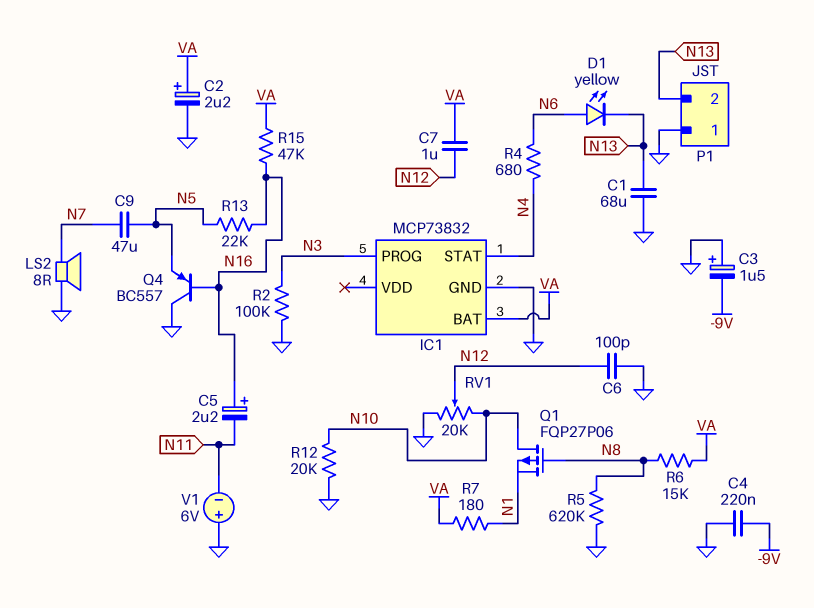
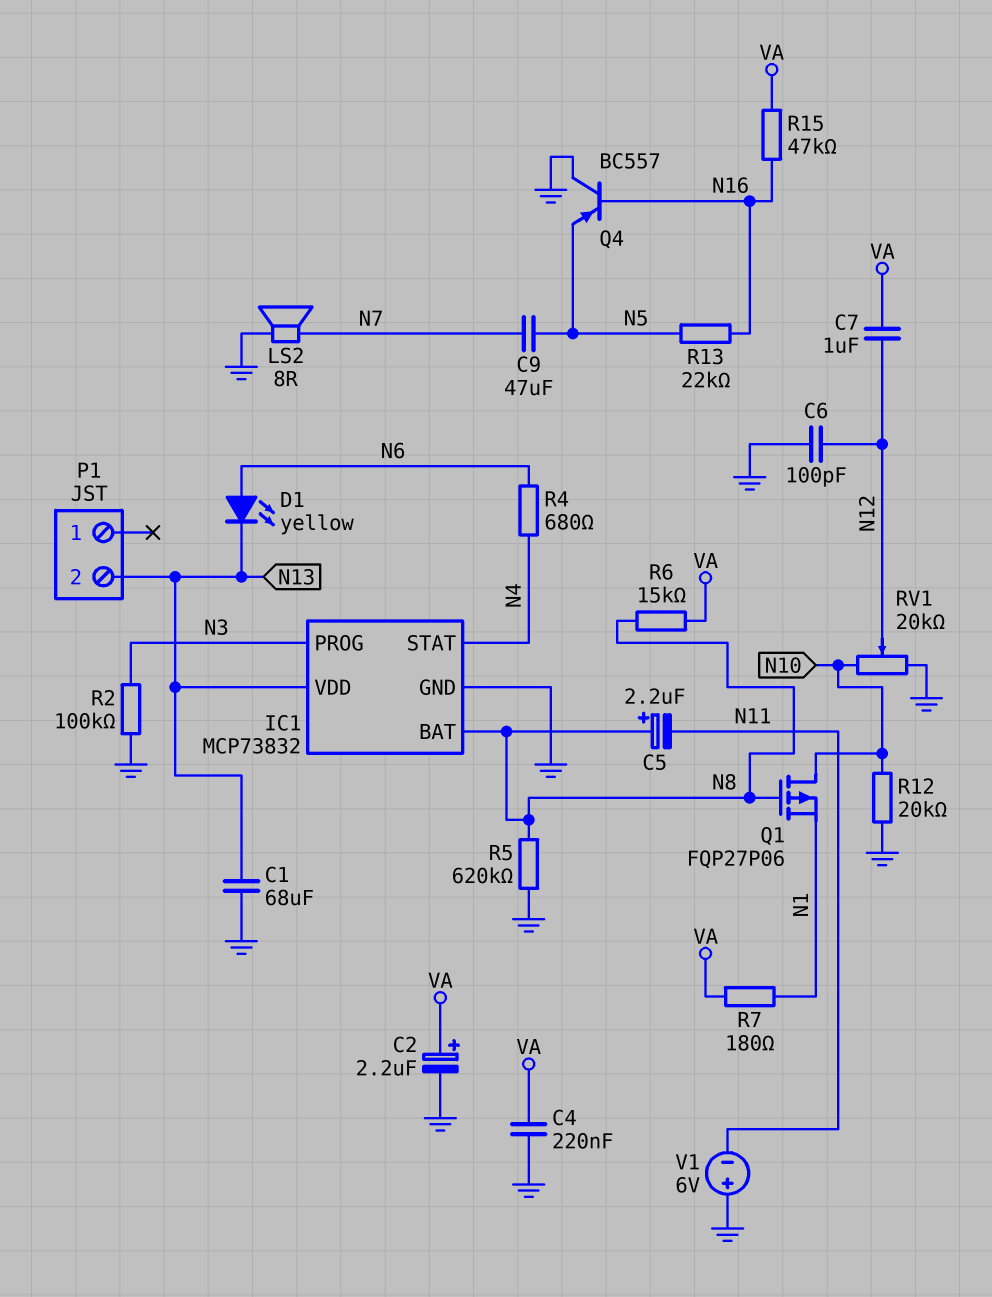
C3: 1.5uF (plus GND, minus -9V) -> none
C4: 220nF (-9V, GND) -> 220nF (GND, VA)
C5: 2.2uF (plus N16, minus N11) -> 2.2uF (plus N8, minus N11)
IC1 pin BAT: VA -> N8
IC1 pin VDD: none -> N13
P1 pin 1: GND -> none

